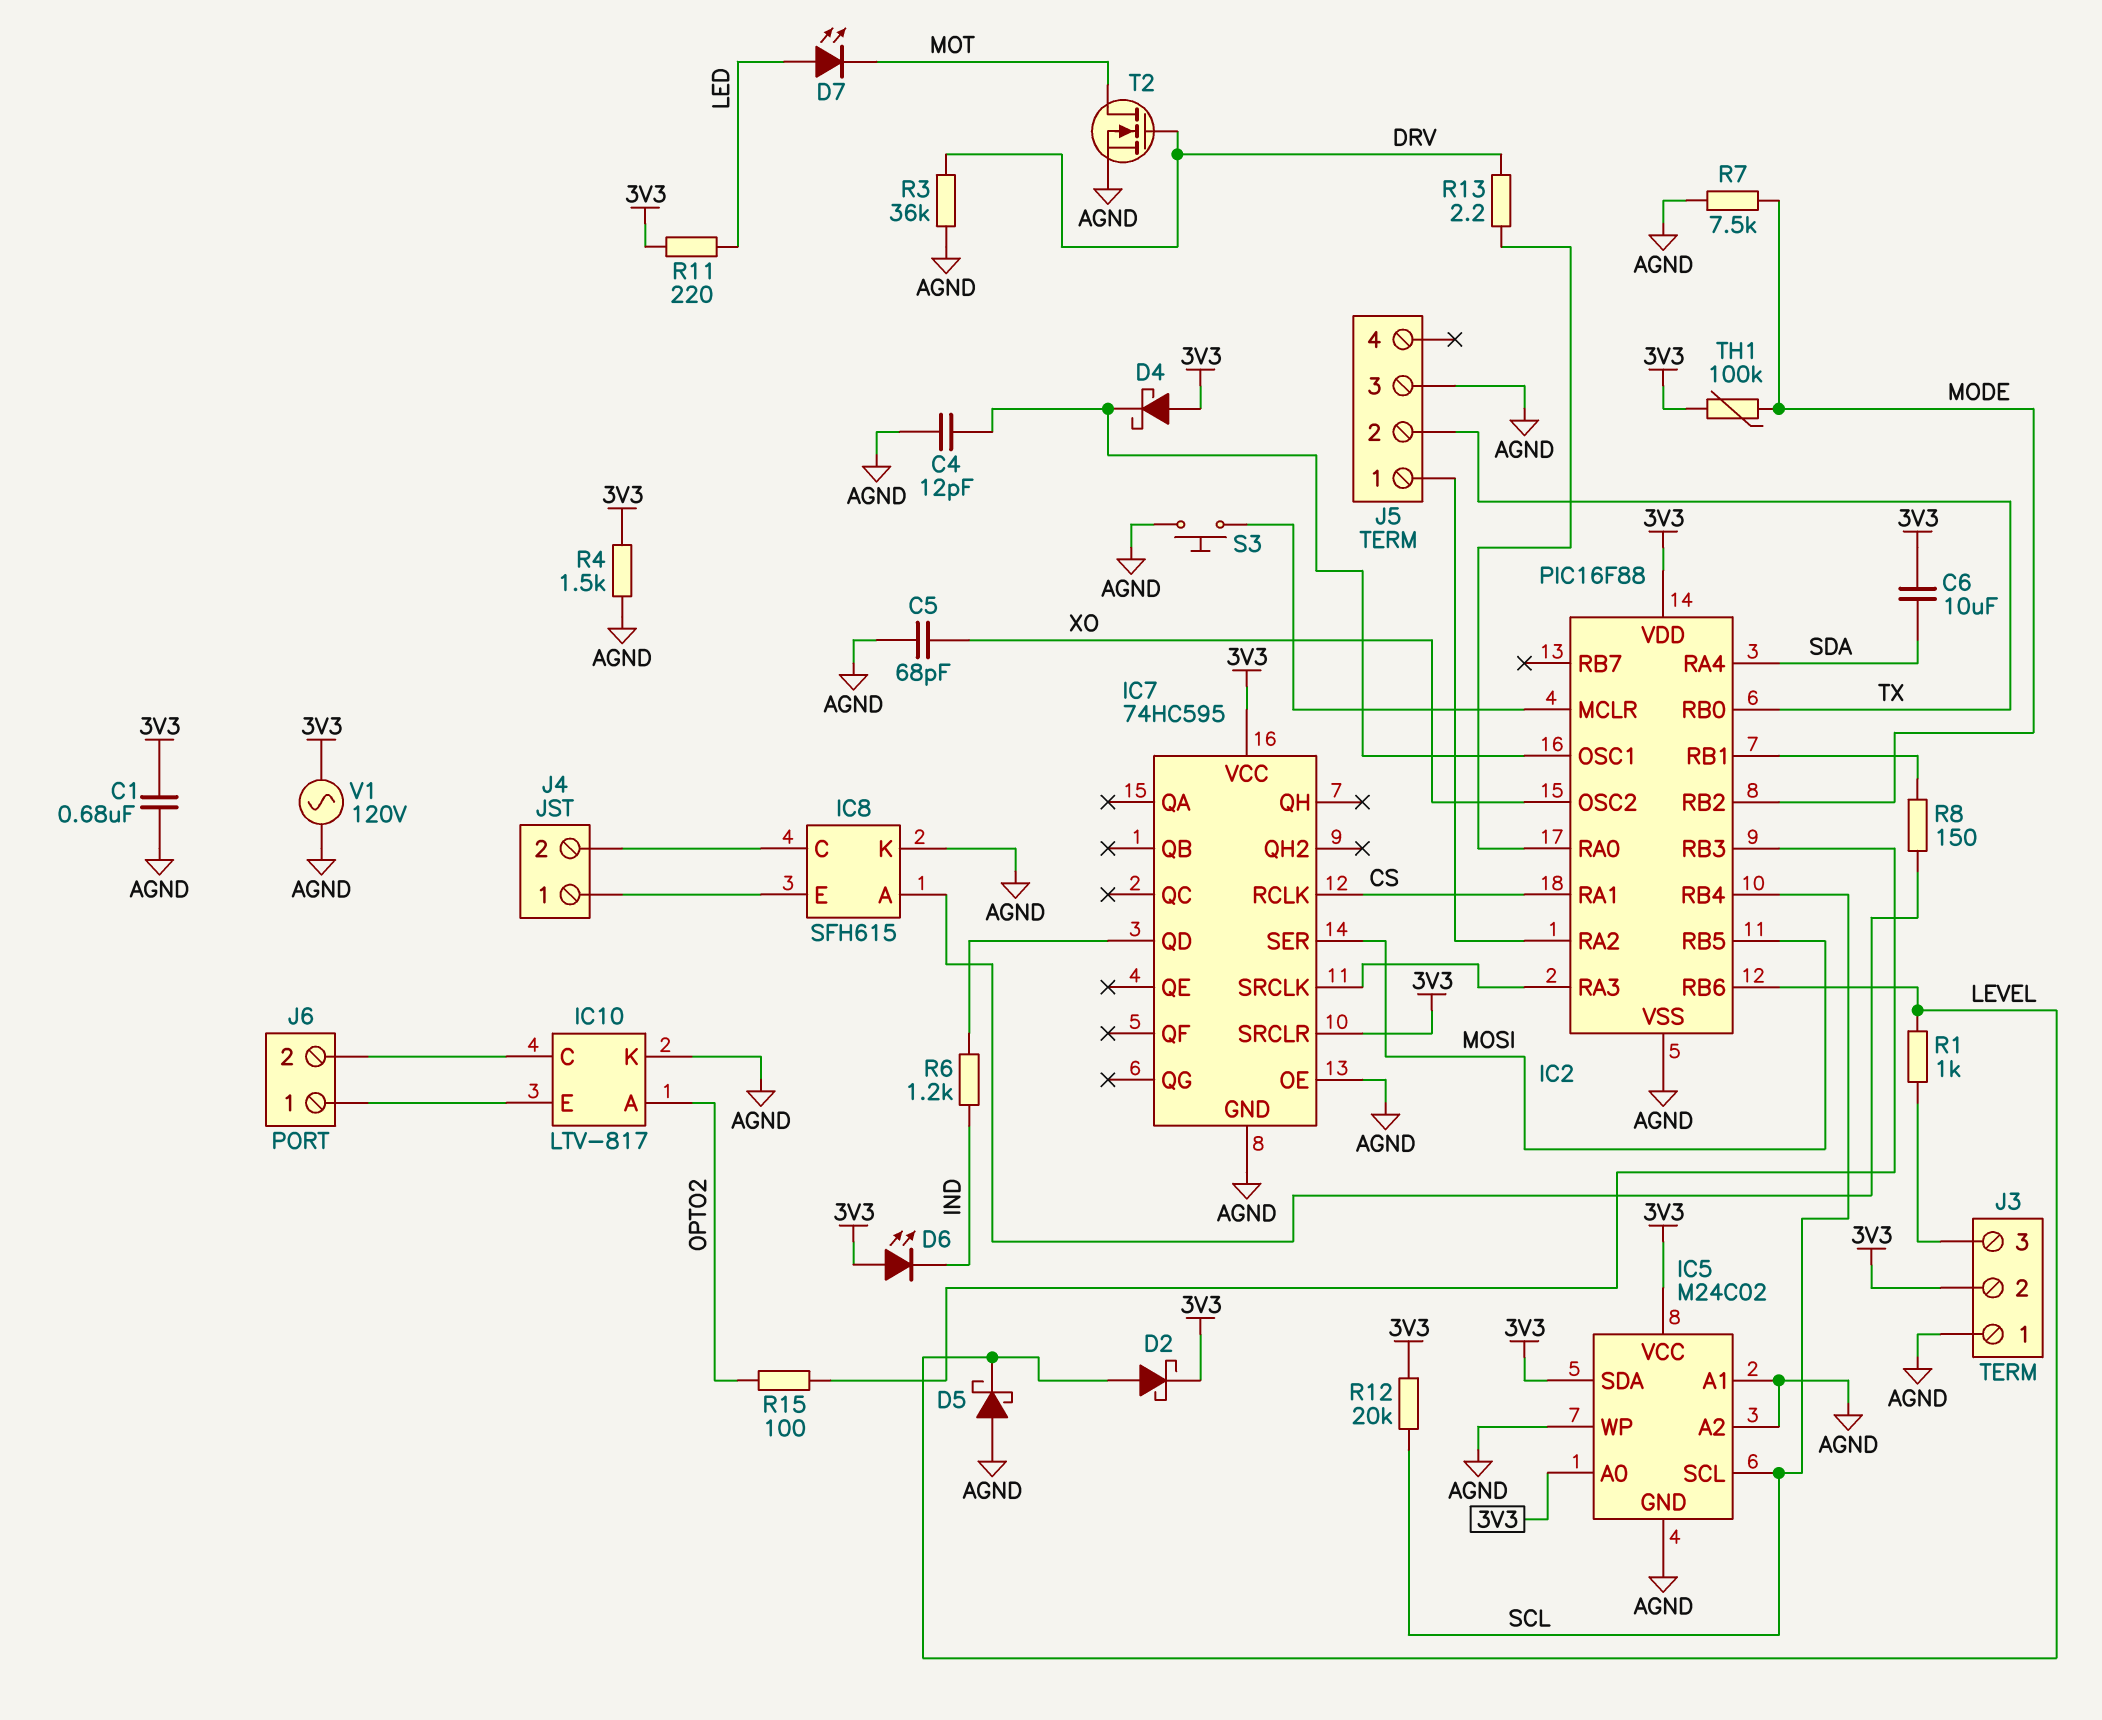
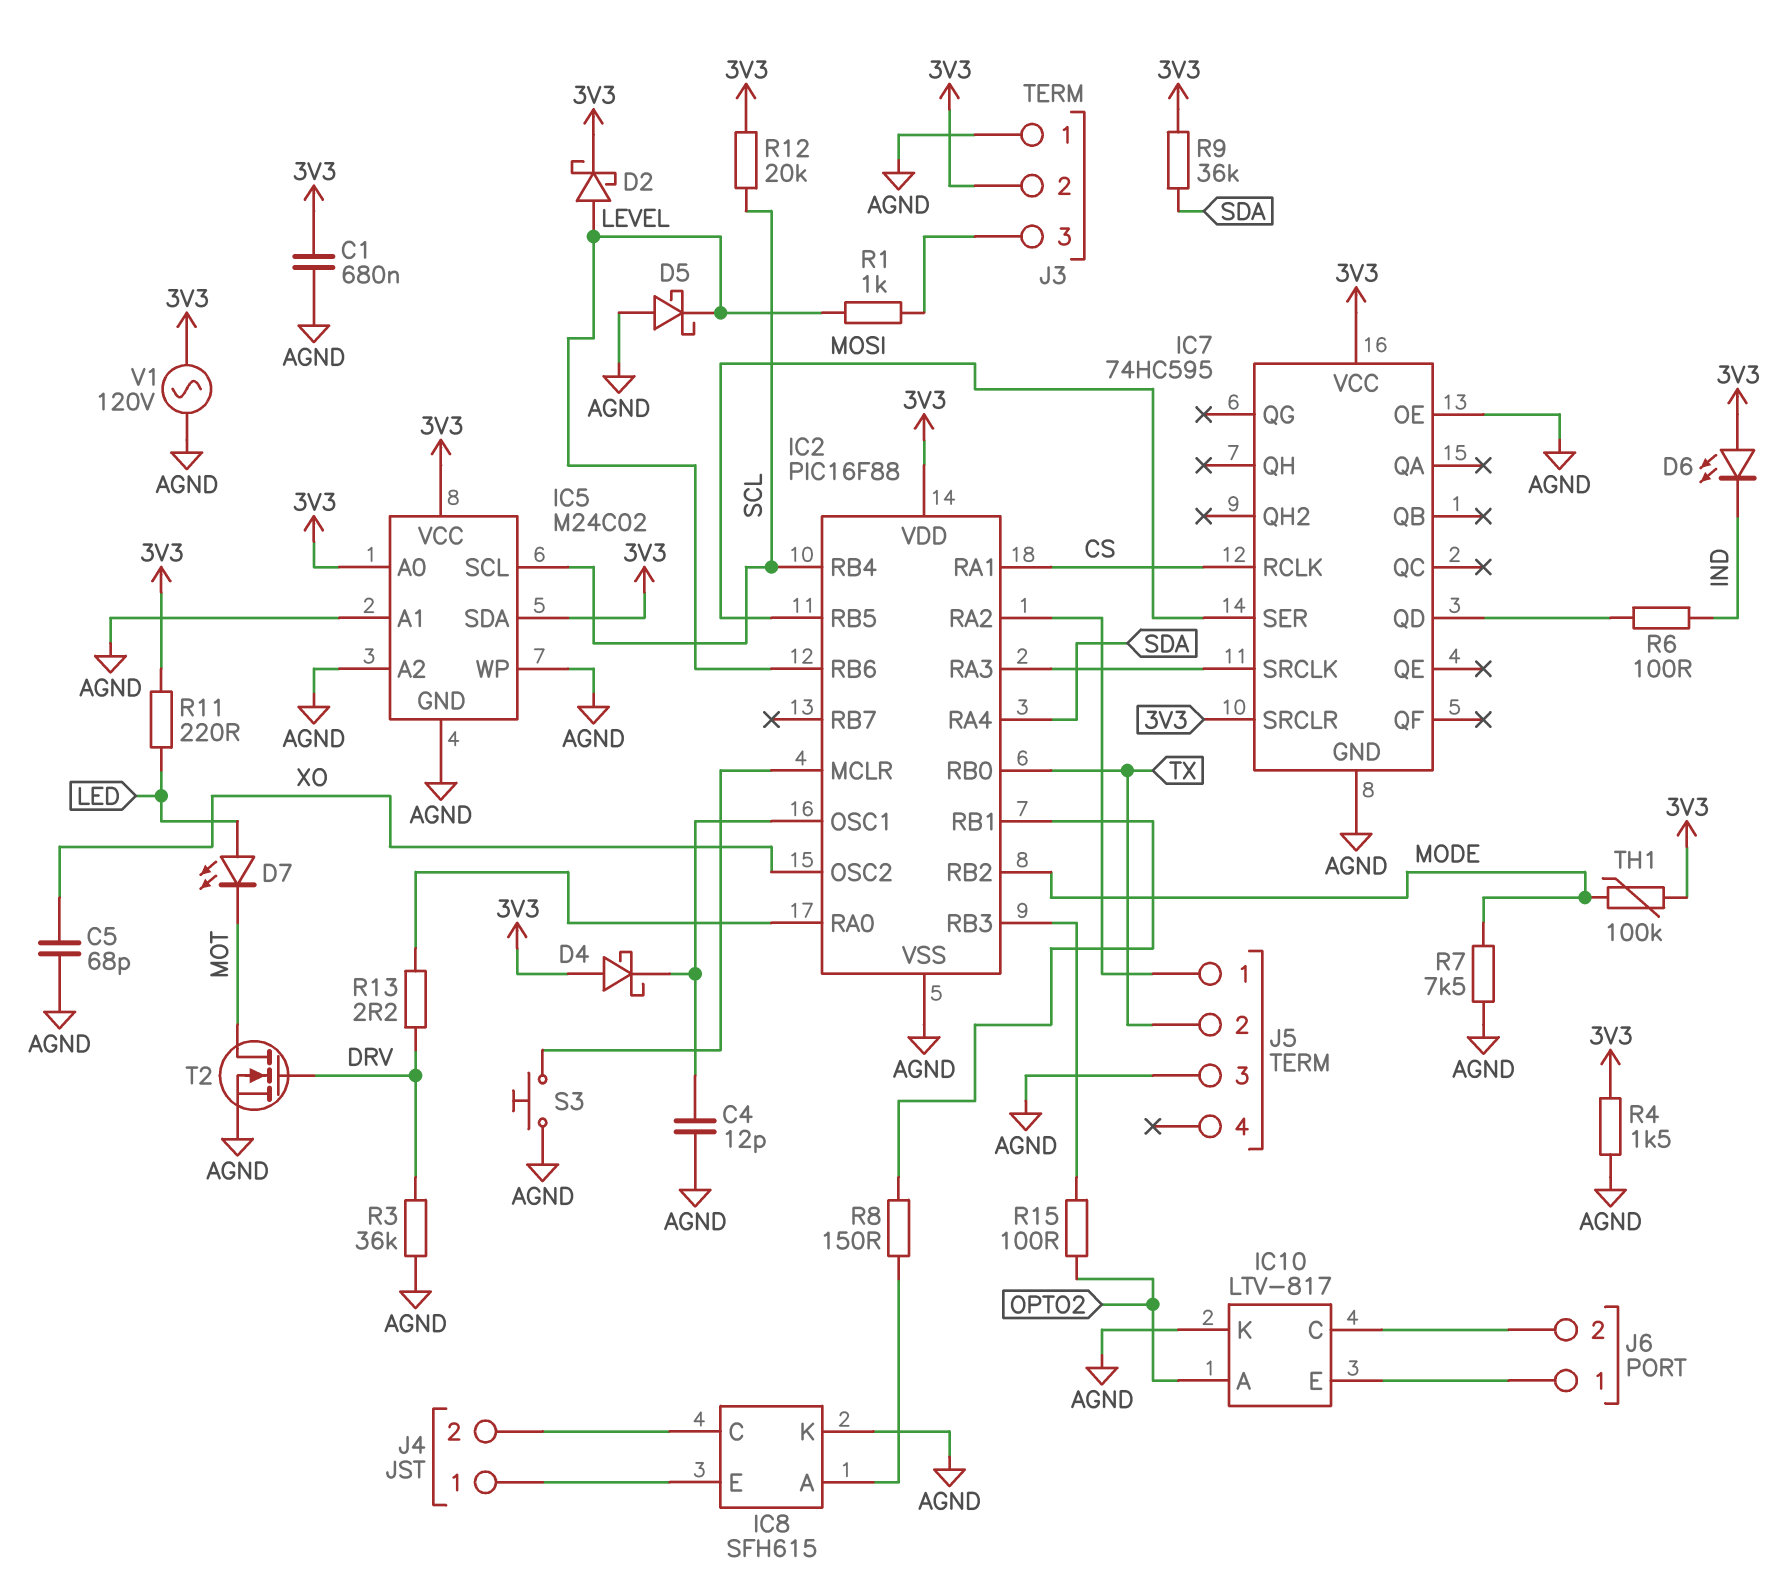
C6: 10uF (3V3, SDA) -> none
R6: 1.2k (IC7/QD, IND) -> 100 (IC7/QD, IND)
R9: none -> 36k (3V3, SDA)

